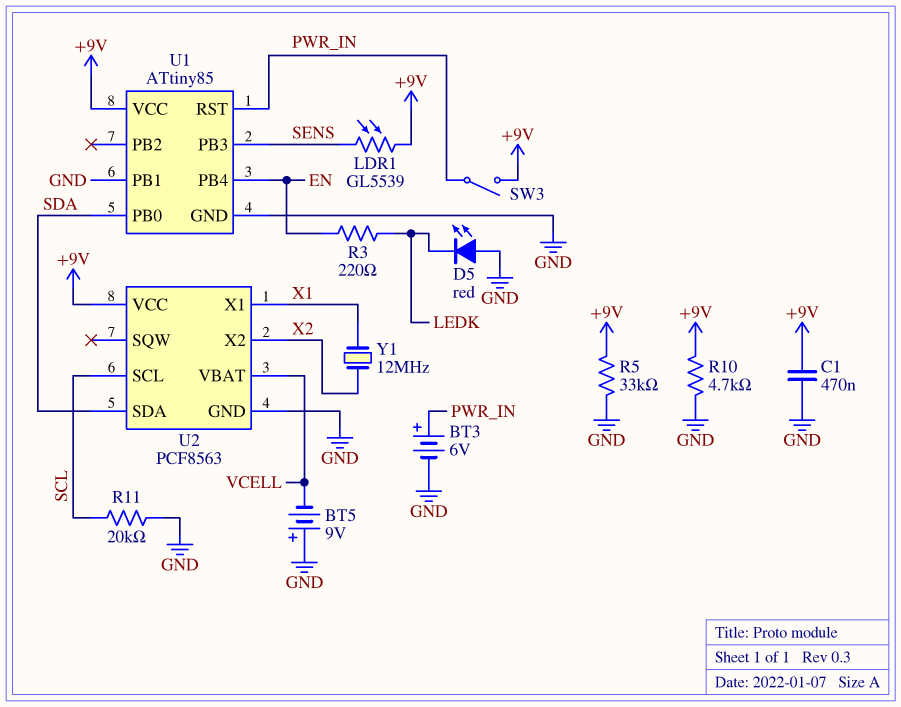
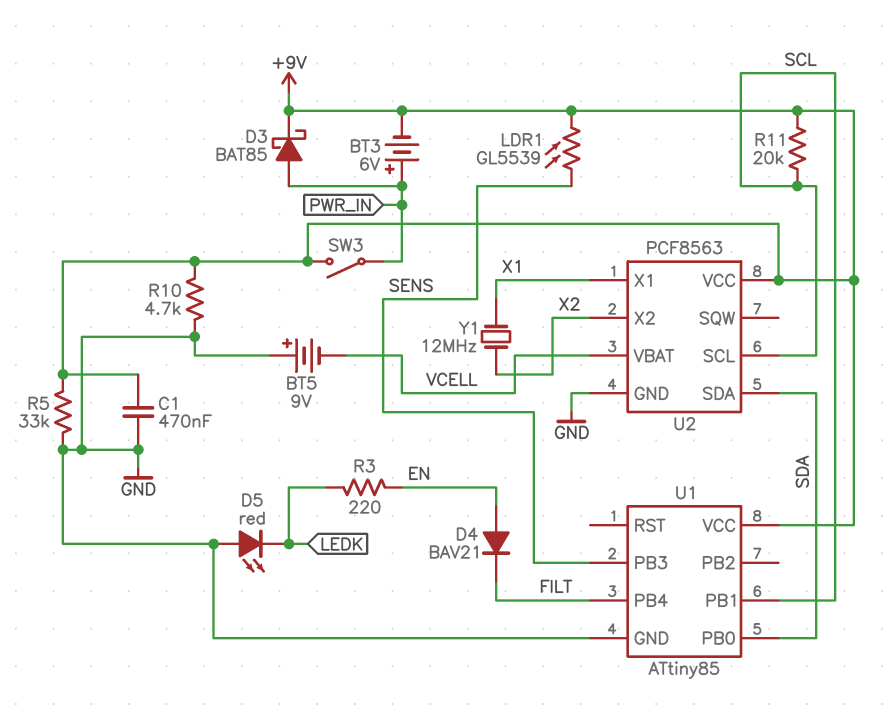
BT3: 6V (plus PWR_IN, minus GND) -> 6V (plus PWR_IN, minus +9V)
D3: none -> schottky BAT85 (A PWR_IN, K +9V)
D4: none -> diode BAV21 (A EN, K FILT)
R11: 20k (GND, SCL) -> 20k (+9V, SCL)
U1 pin PB1: GND -> SCL
U1 pin PB4: EN -> FILT
U1 pin RST: PWR_IN -> none

